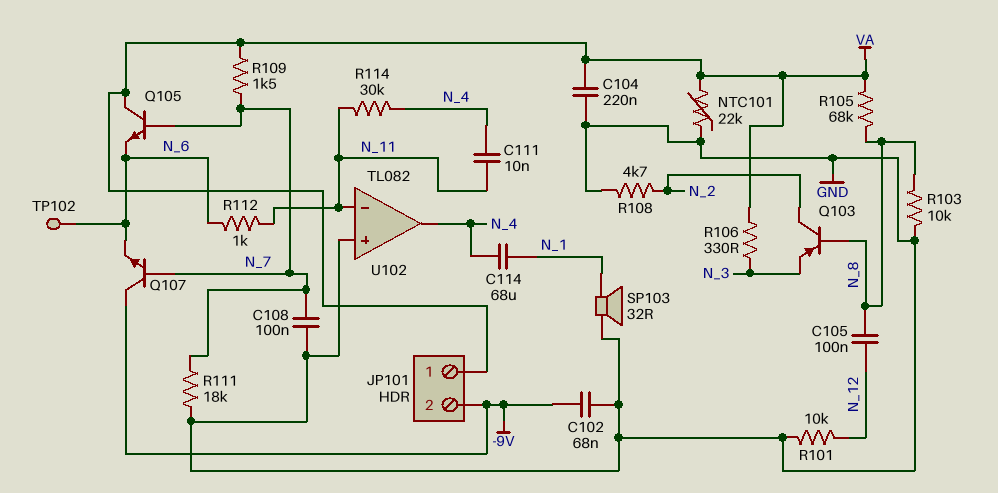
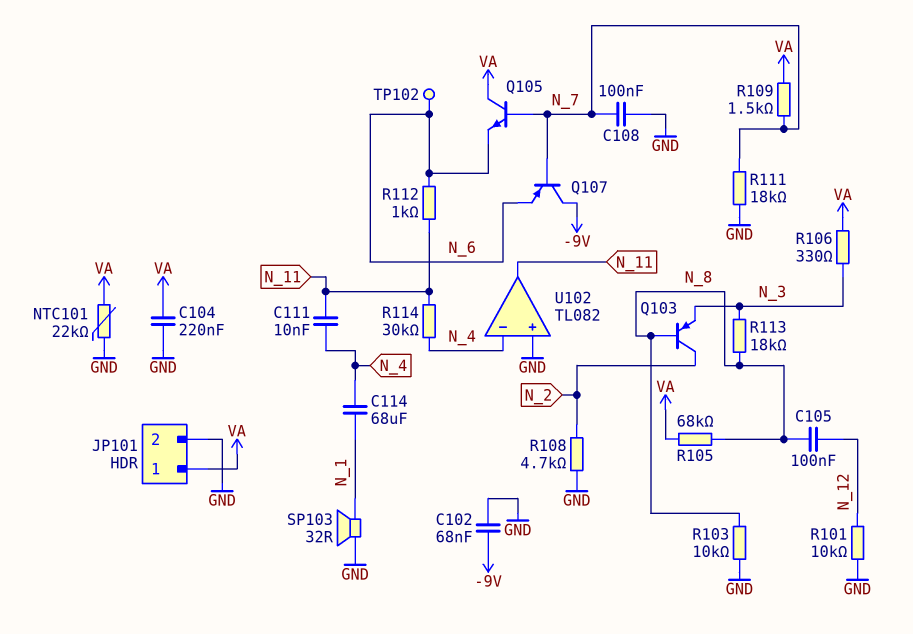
JP101 pin 2: -9V -> GND
Q107: NPN (B N_7, C -9V, E N_6) -> PNP (B N_7, C -9V, E N_6)
R113: none -> 18k (N_3, N_8)
U102 pin in-: N_11 -> N_4
U102 pin out: N_4 -> N_11

